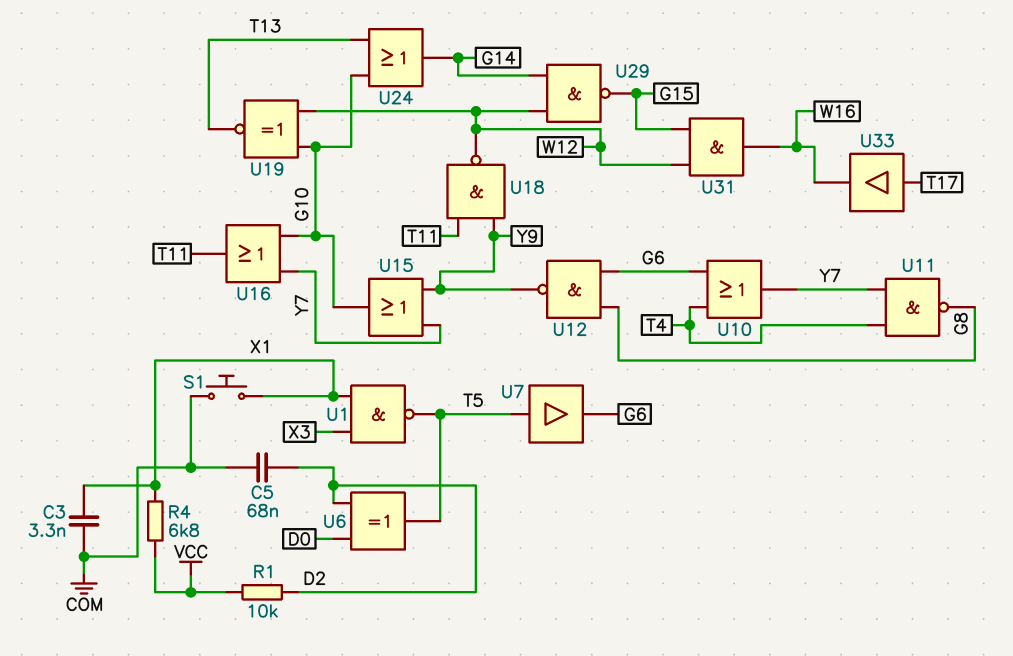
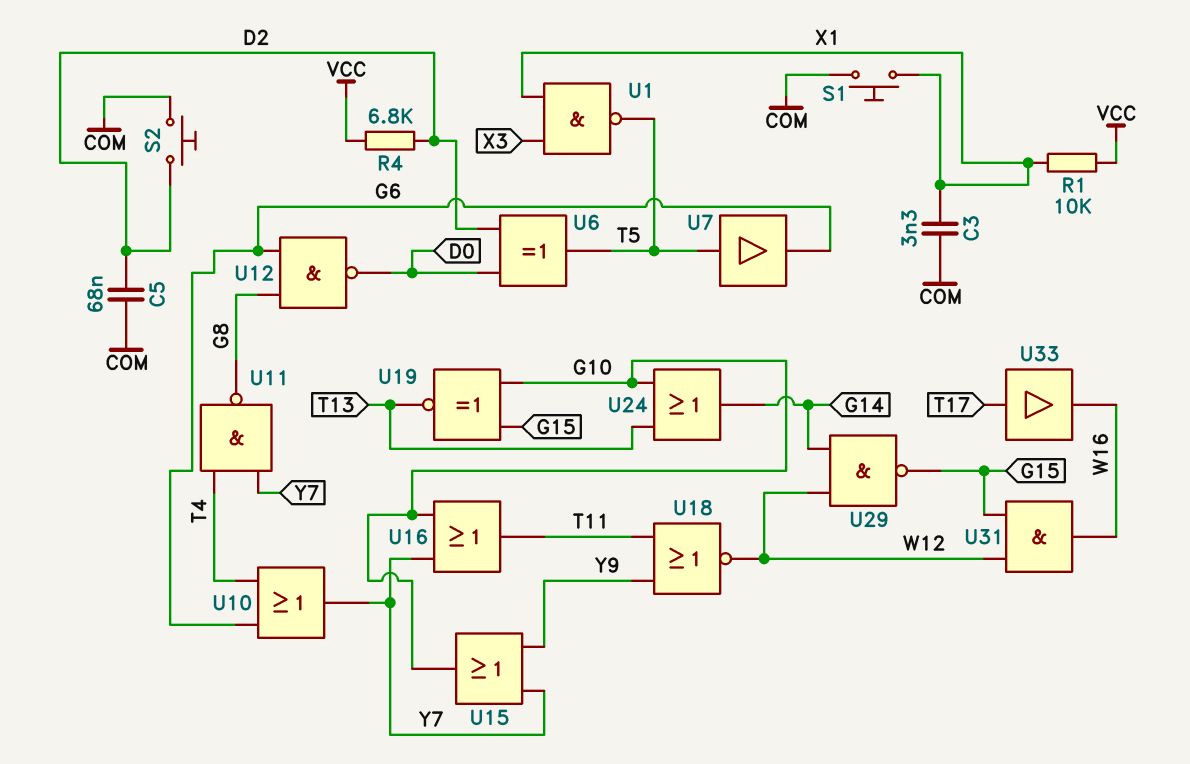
R1: 10k (D2, VCC) -> 10k (VCC, X1)
R4: 6.8k (VCC, X1) -> 6.8k (D2, VCC)
S2: none -> button (COM, D2)
U12: NAND (in G6, in G8, out Y9) -> NAND (in G6, in G8, out D0)
U18: NAND (in T11, in Y9, out W12) -> NOR (in T11, in Y9, out W12)
U19: XNOR (in G10, in W12, out T13) -> XNOR (in G10, in G15, out T13)

